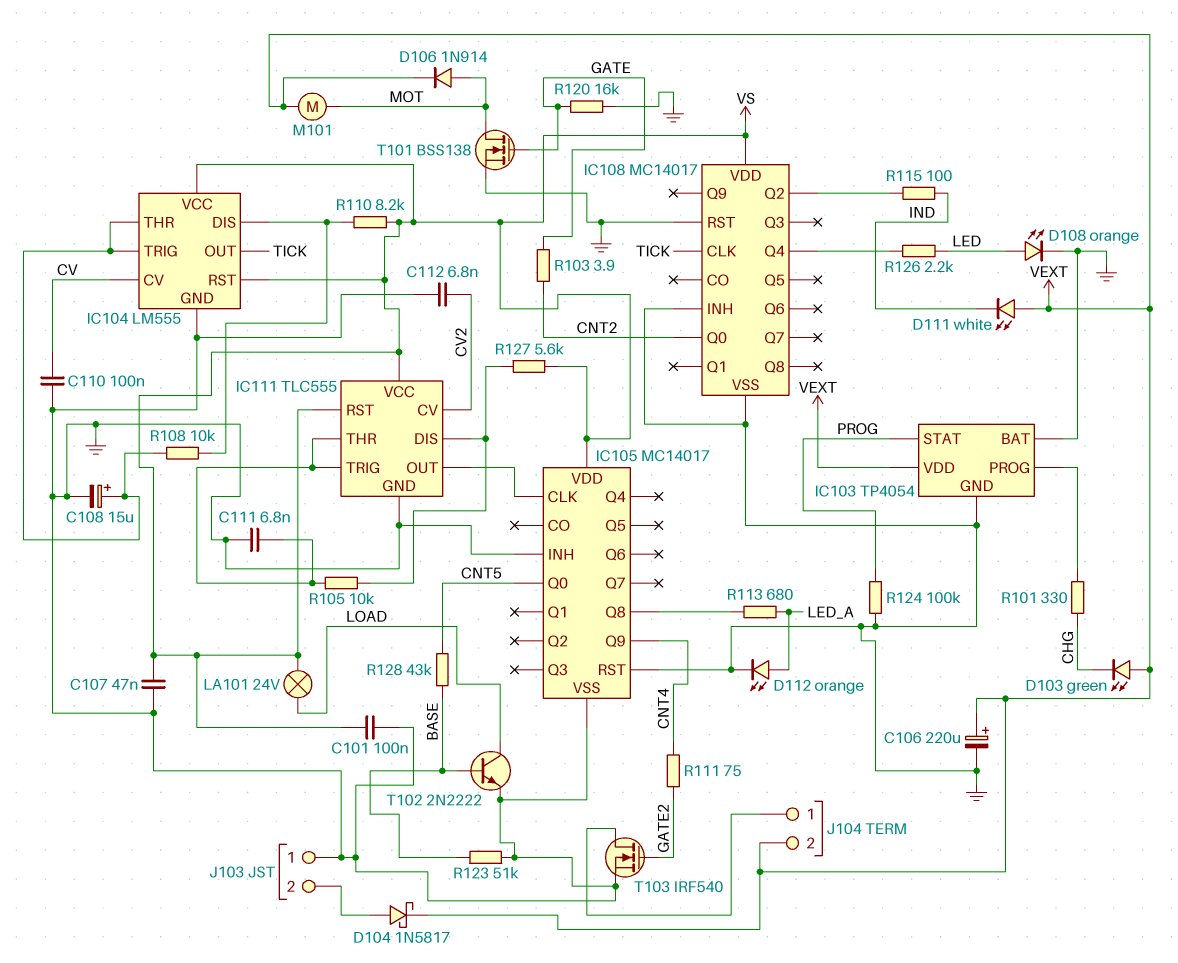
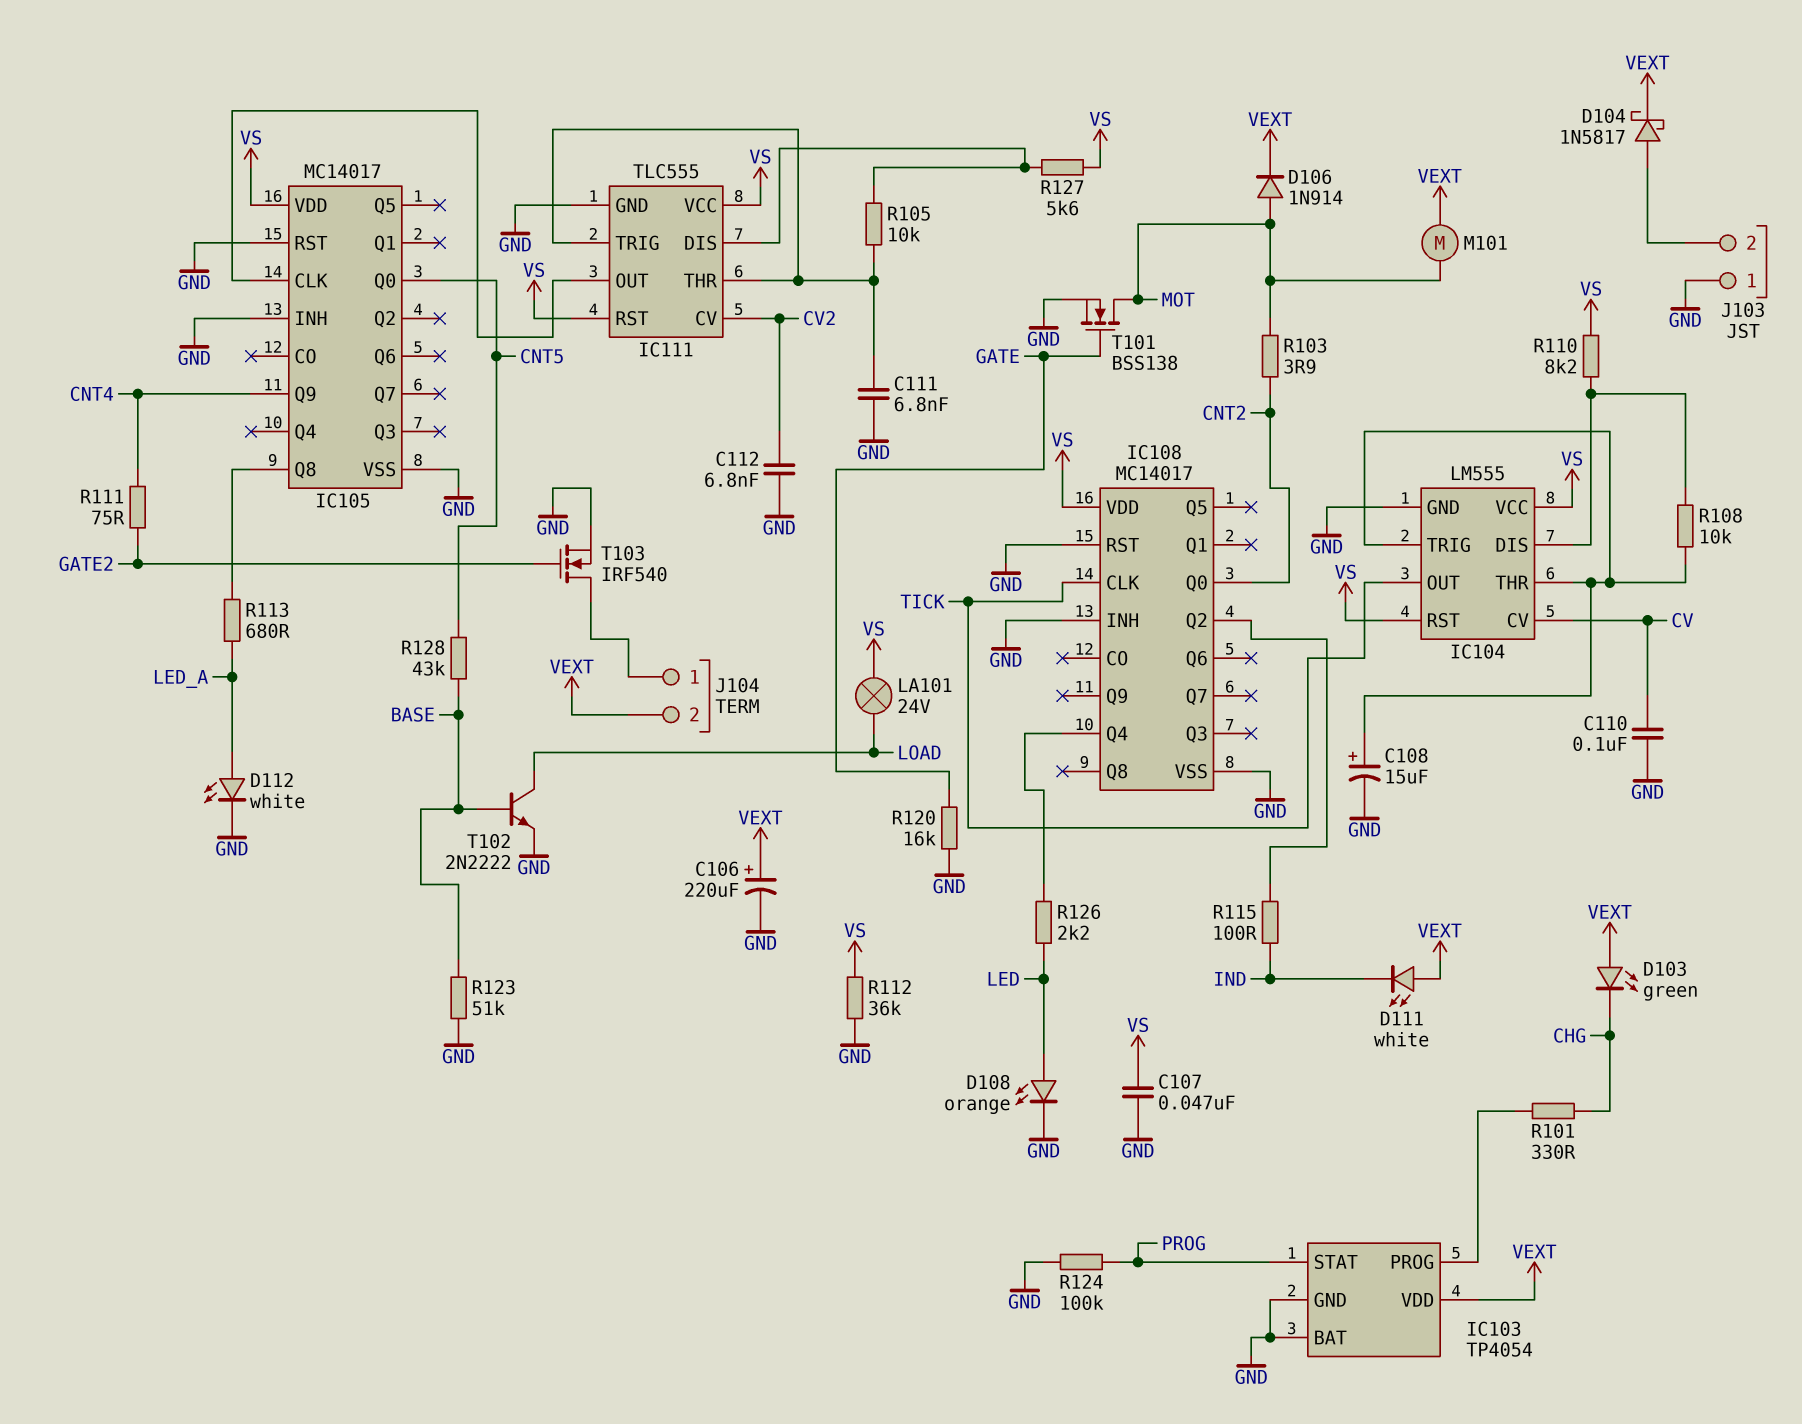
C101: 100nF (GND, VS) -> none
D112: LED orange (A LED_A, K GND) -> LED white (A LED_A, K GND)
R103: 3.9 (CNT2, GATE) -> 3.9 (CNT2, MOT)
R112: none -> 36k (GND, VS)

